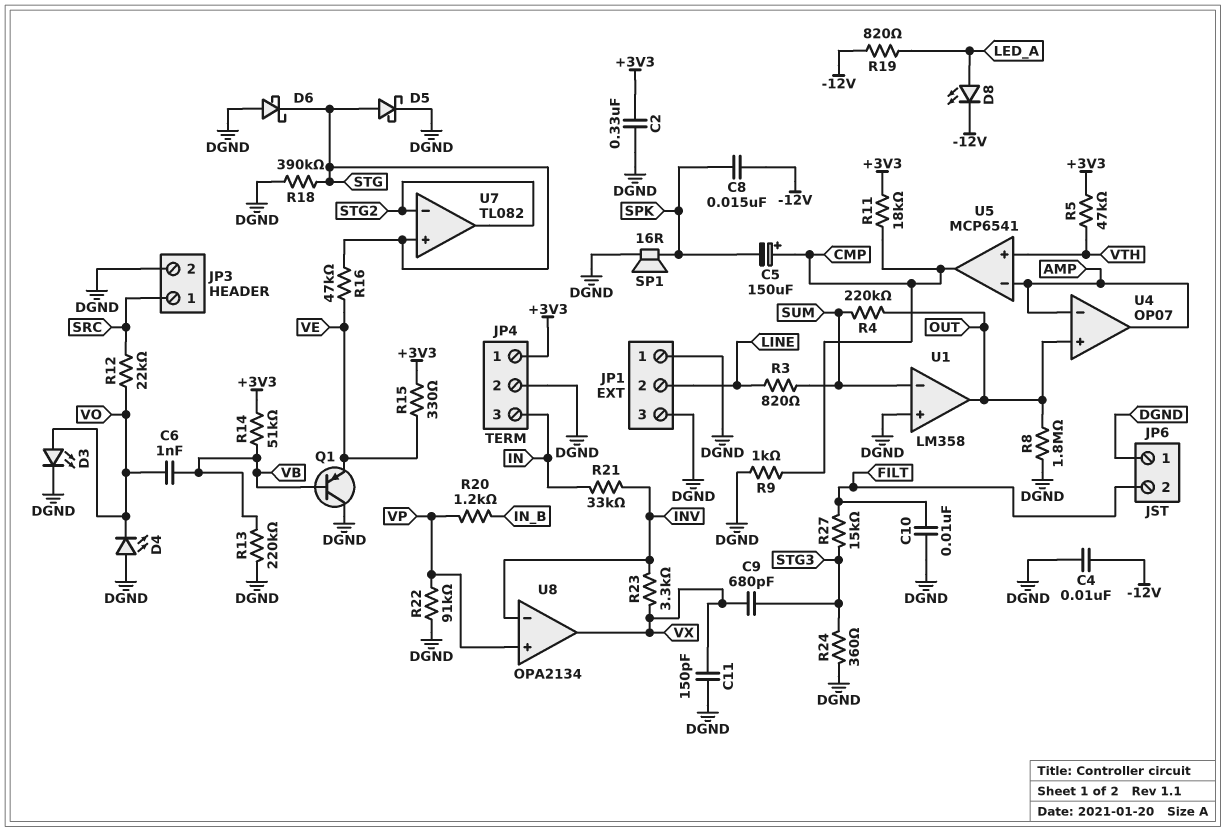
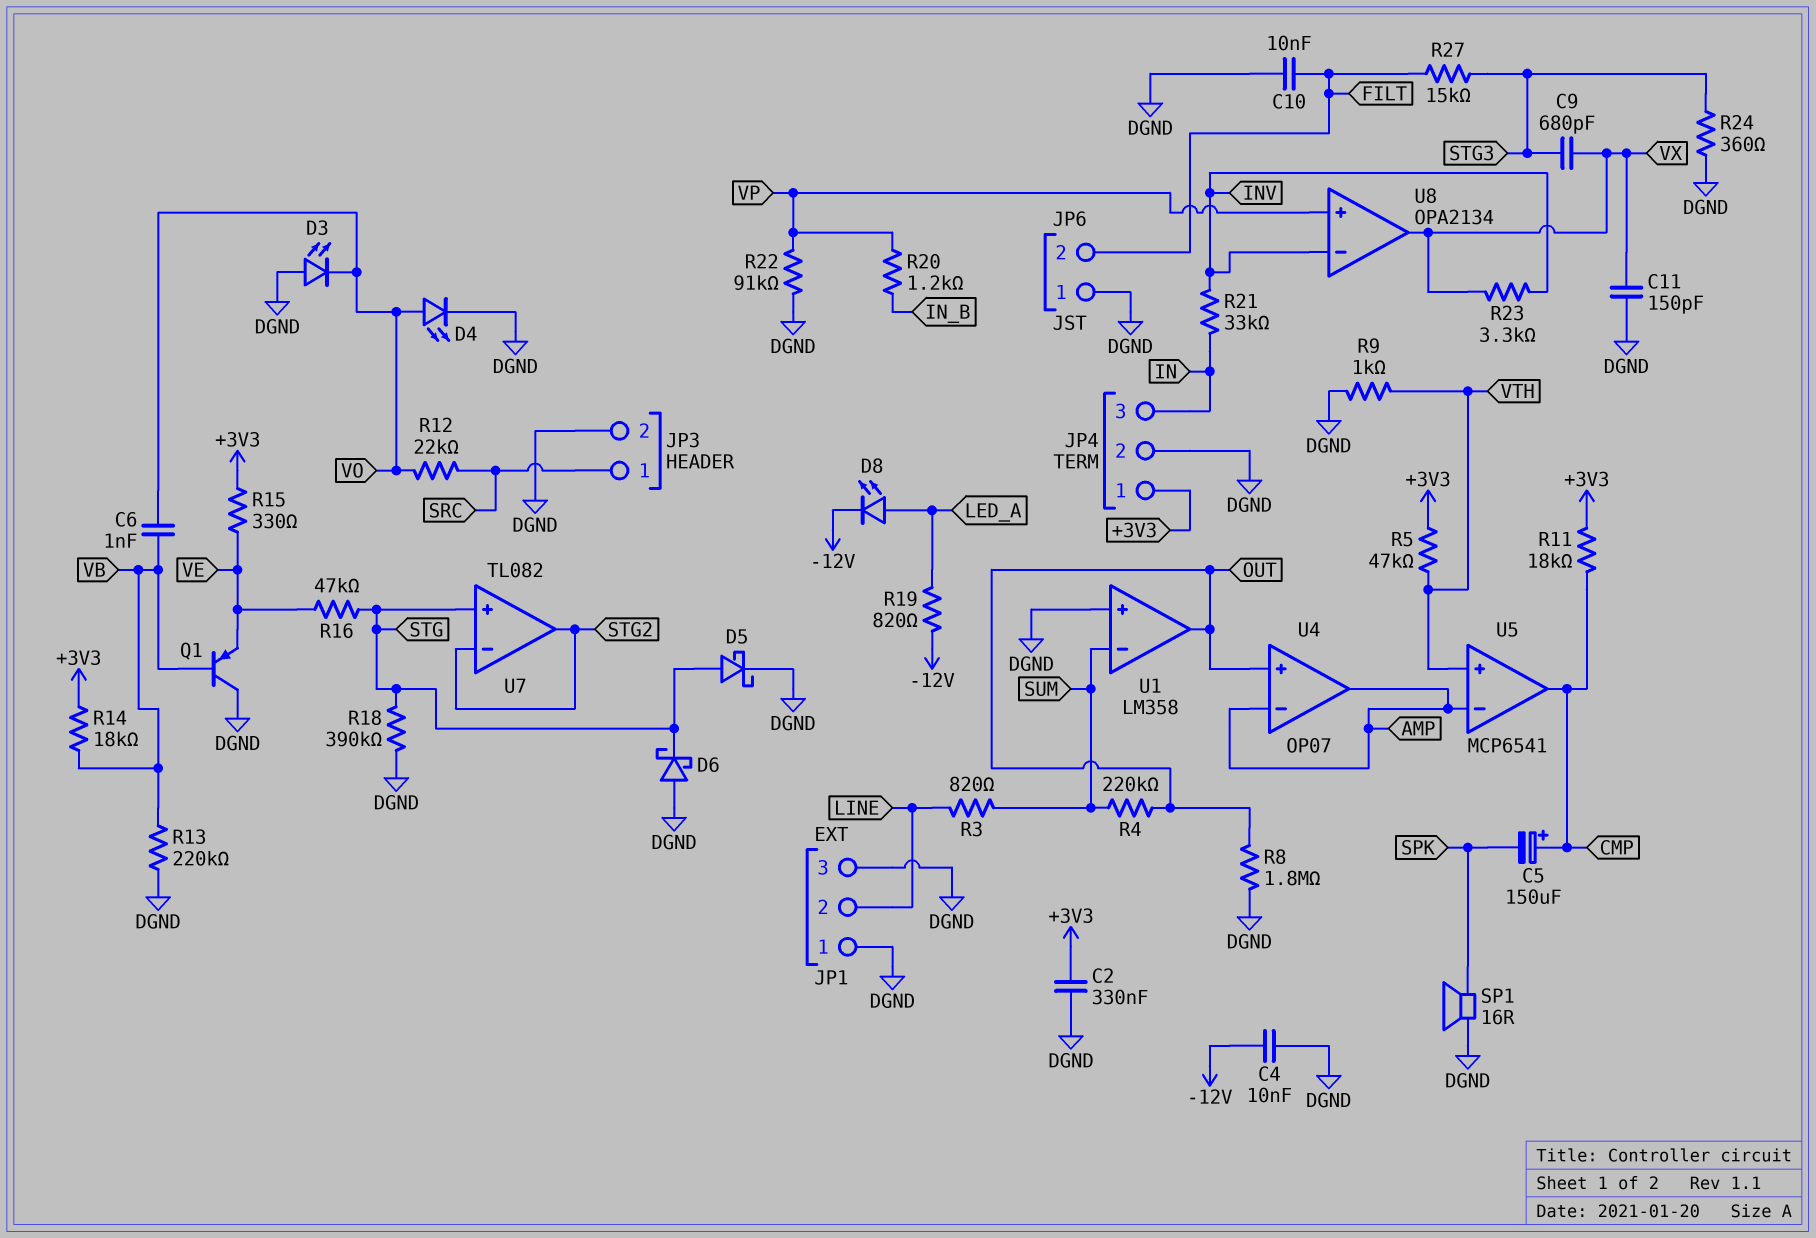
C8: 15nF (-12V, SPK) -> none
D3: LED (A VO, K DGND) -> LED (A DGND, K VO)
D4: LED (A DGND, K VO) -> LED (A VO, K DGND)
R9: 1k (CMP, DGND) -> 1k (DGND, VTH)
R14: 51k (+3V3, VB) -> 18k (+3V3, VB)

